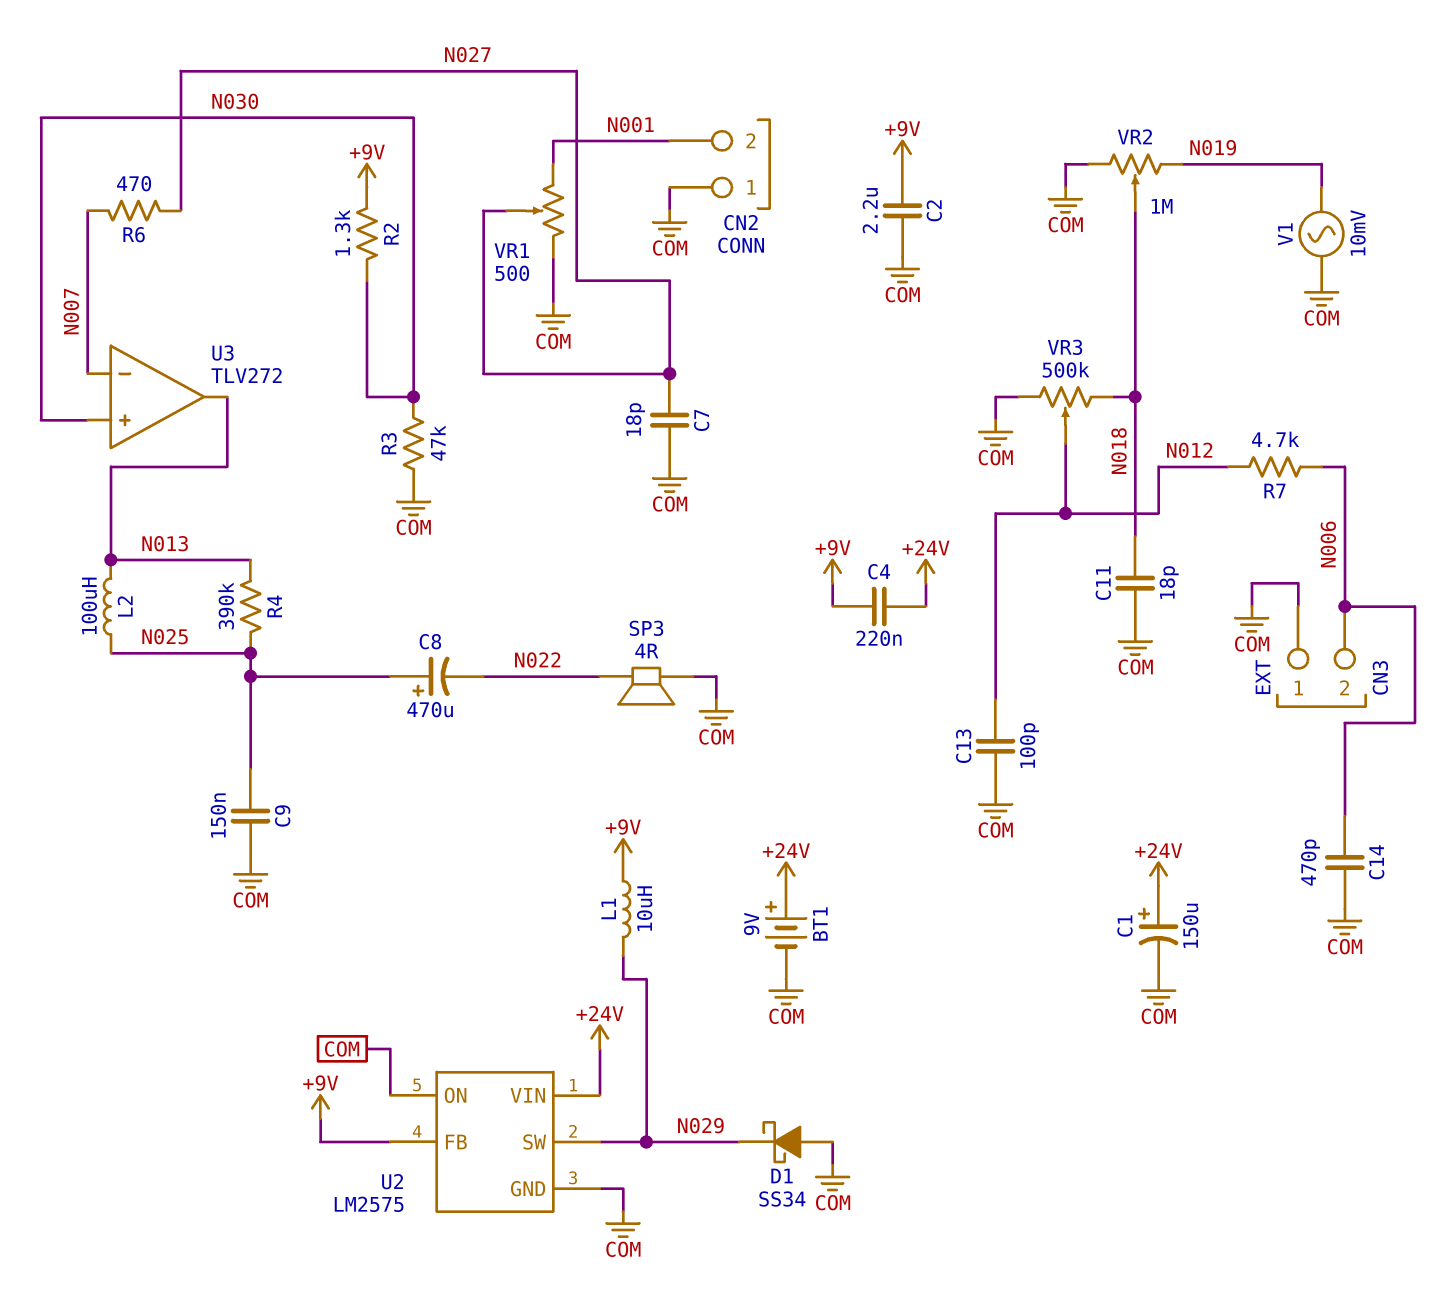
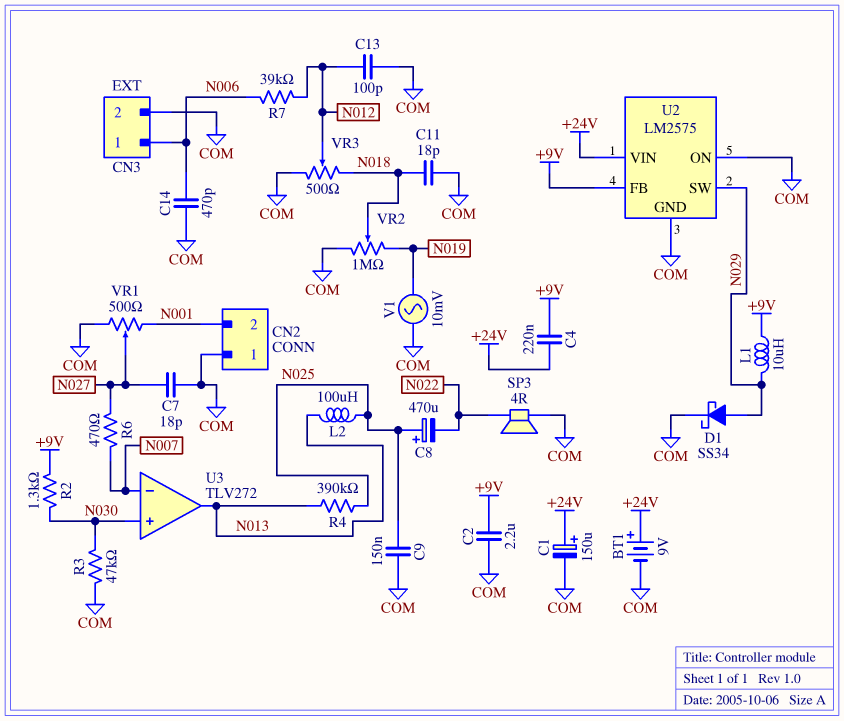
CN3 pin 1: COM -> N006
CN3 pin 2: N006 -> COM
D1: schottky SS34 (A COM, K N029) -> schottky SS34 (A N029, K COM)
R7: 4.7k (N006, N012) -> 39k (N006, N012)
VR3: 500k (COM, N018, wiper N012) -> 500 (COM, N018, wiper N012)

